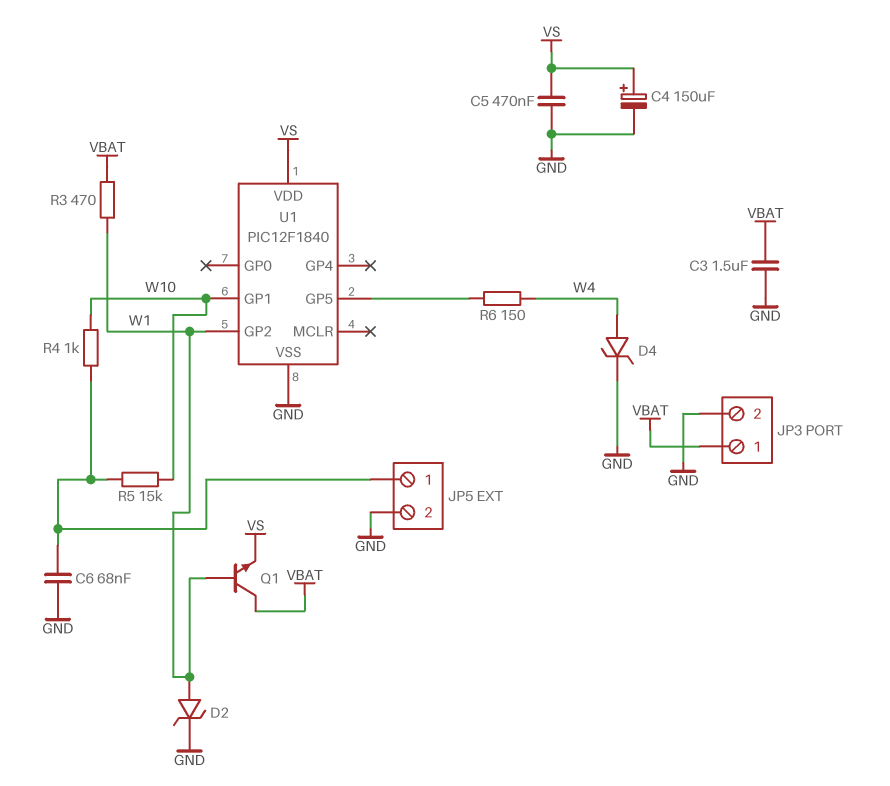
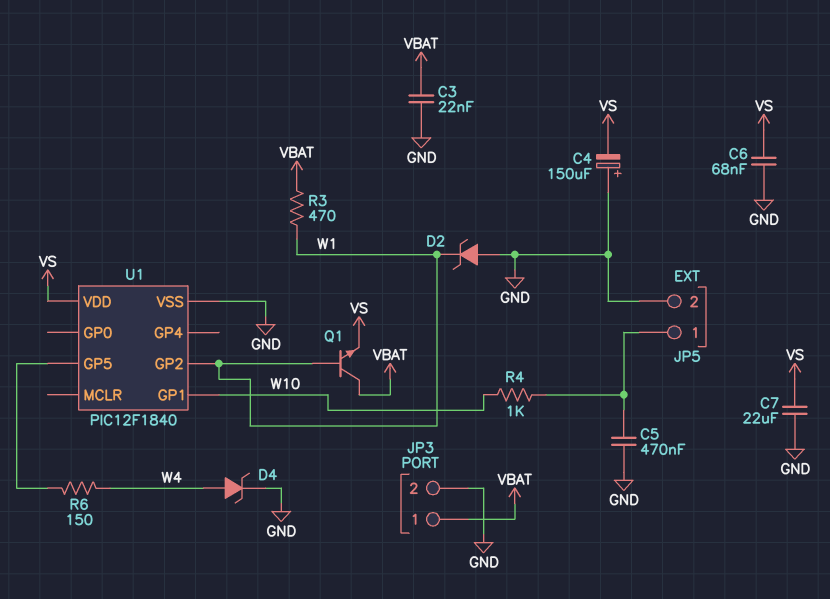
C3: 1.5uF (GND, VBAT) -> 22nF (GND, VBAT)
C4: 150uF (plus VS, minus GND) -> 150uF (plus GND, minus VS)
C5: 470nF (GND, VS) -> 470nF (GND, JP5/1)
C6: 68nF (GND, JP5/1) -> 68nF (GND, VS)
C7: none -> 22uF (GND, VS)
D2: zener (A W1, K GND) -> zener (A GND, K W1)
R5: 15k (JP5/1, W10) -> none

